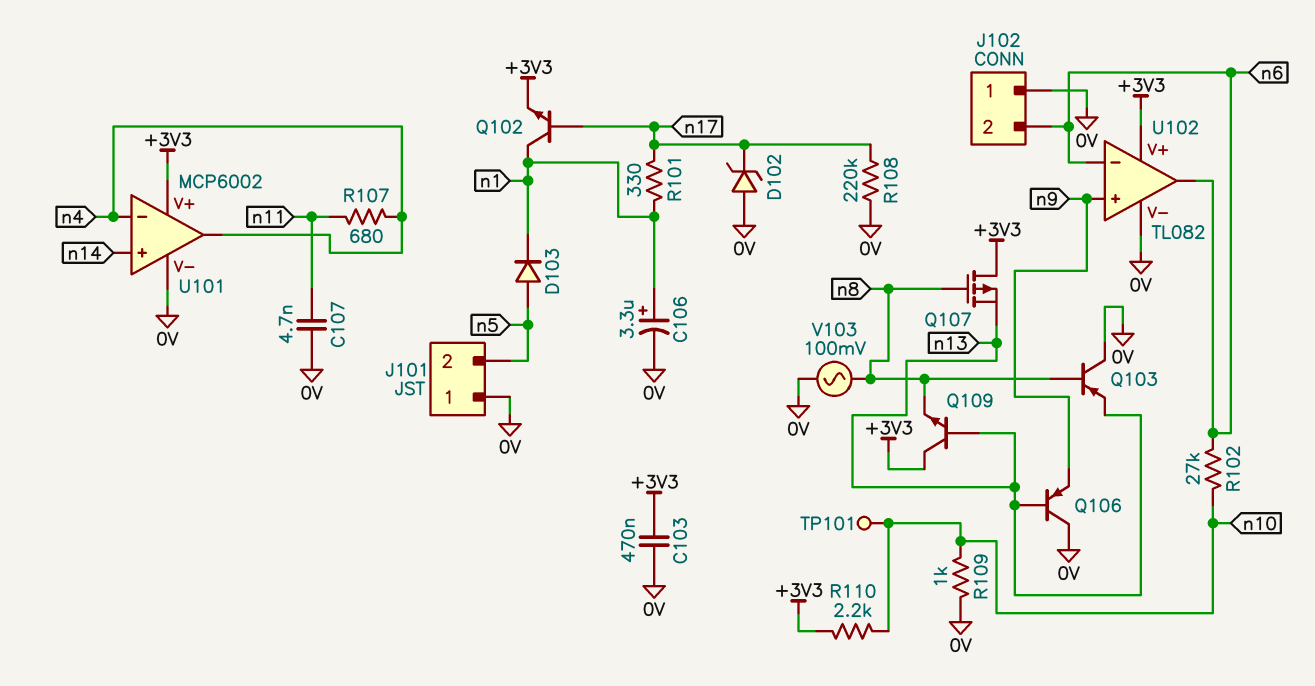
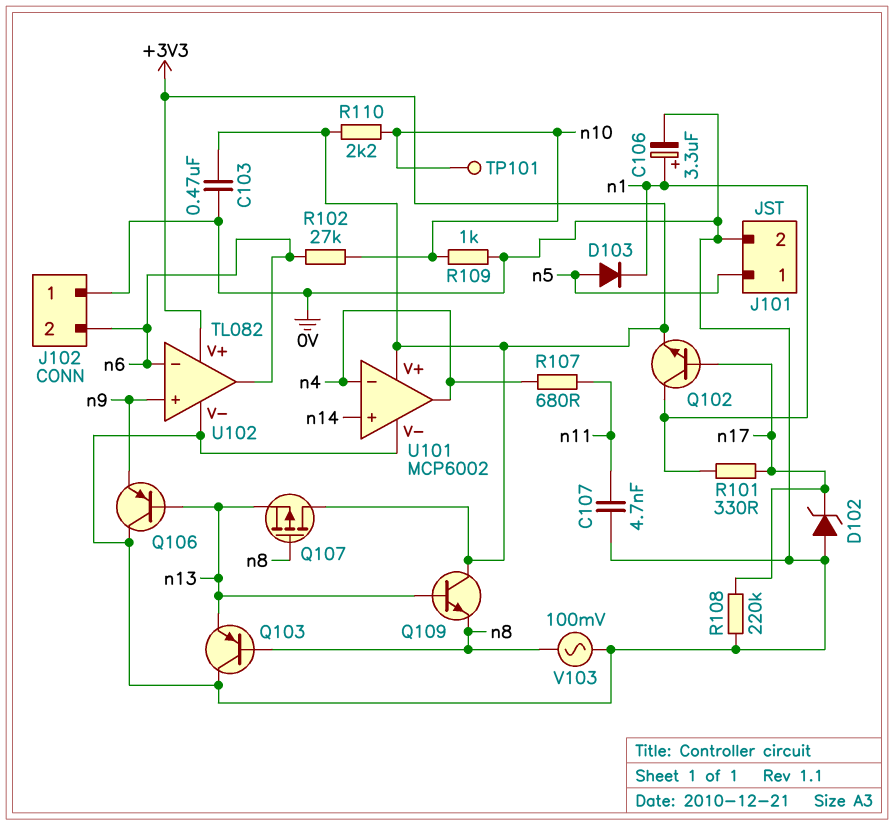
J101 pin 1: 0V -> n5
J101 pin 2: n5 -> 0V

